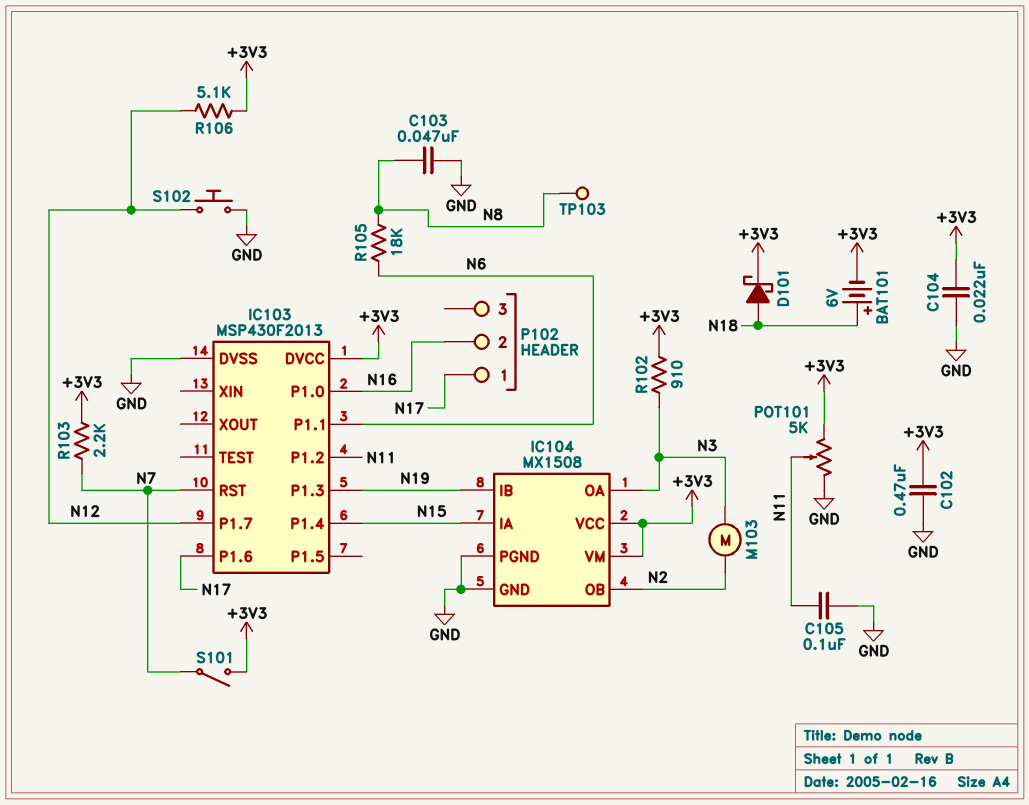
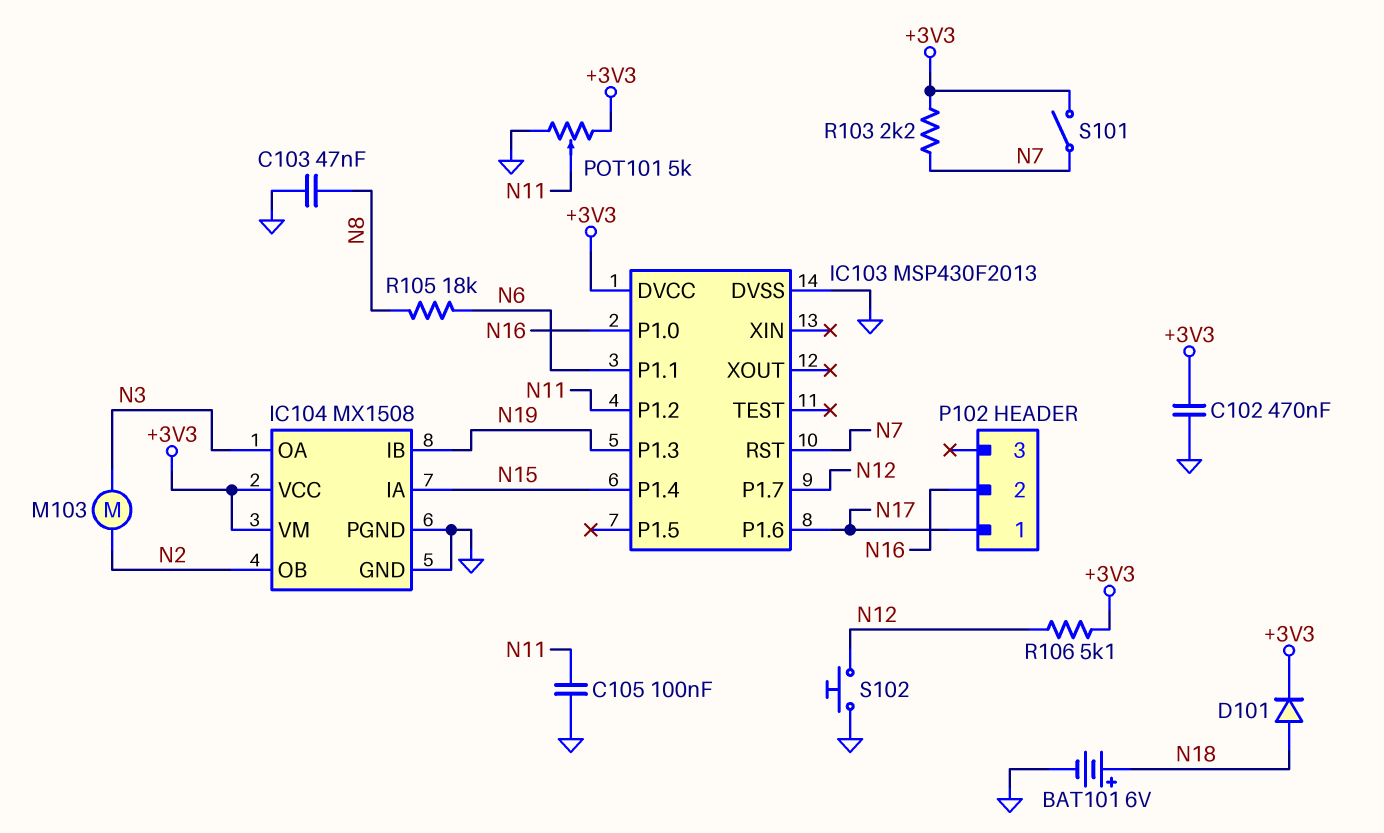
BAT101: 6V (plus N18, minus +3V3) -> 6V (plus N18, minus GND)
C104: 22nF (+3V3, GND) -> none
D101: schottky (A N18, K +3V3) -> diode (A N18, K +3V3)
R102: 910 (+3V3, N3) -> none
TP103: test point (N8) -> none

